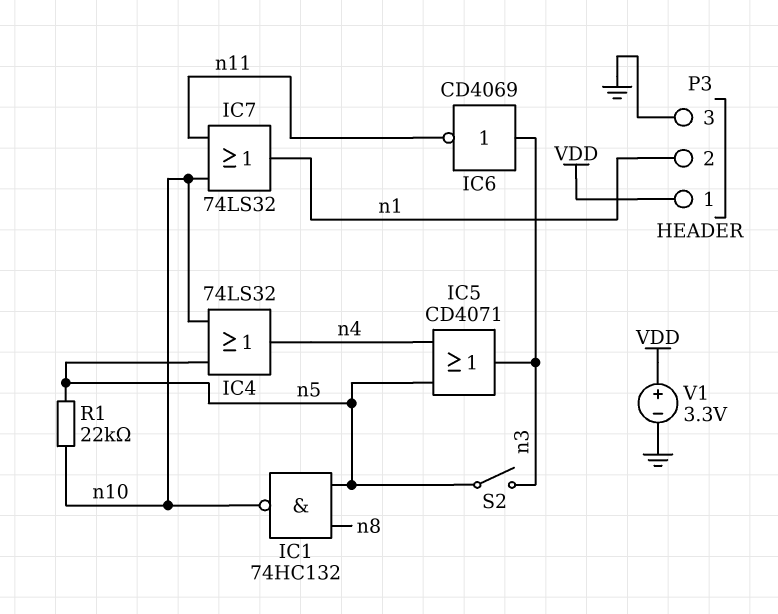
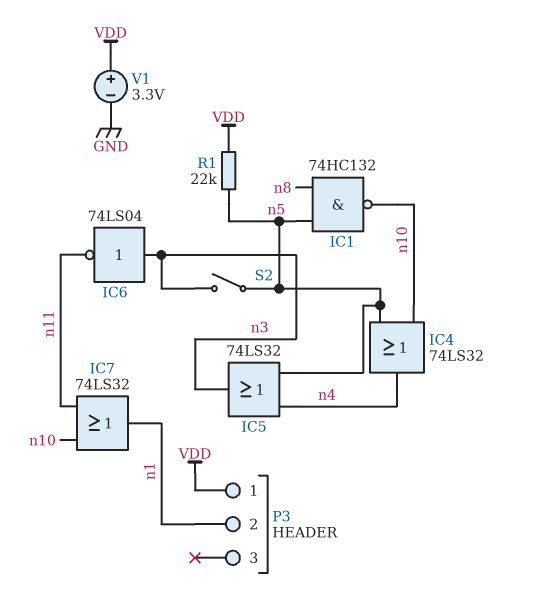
IC5: OR CD4071 (in n4, in n5, out n3) -> OR 74LS32 (in n4, in n5, out n3)
IC6: NOT CD4069 (in n3, out n11) -> NOT 74LS04 (in n3, out n11)
P3 pin 3: GND -> none
R1: 22k (n5, n10) -> 22k (VDD, n5)

